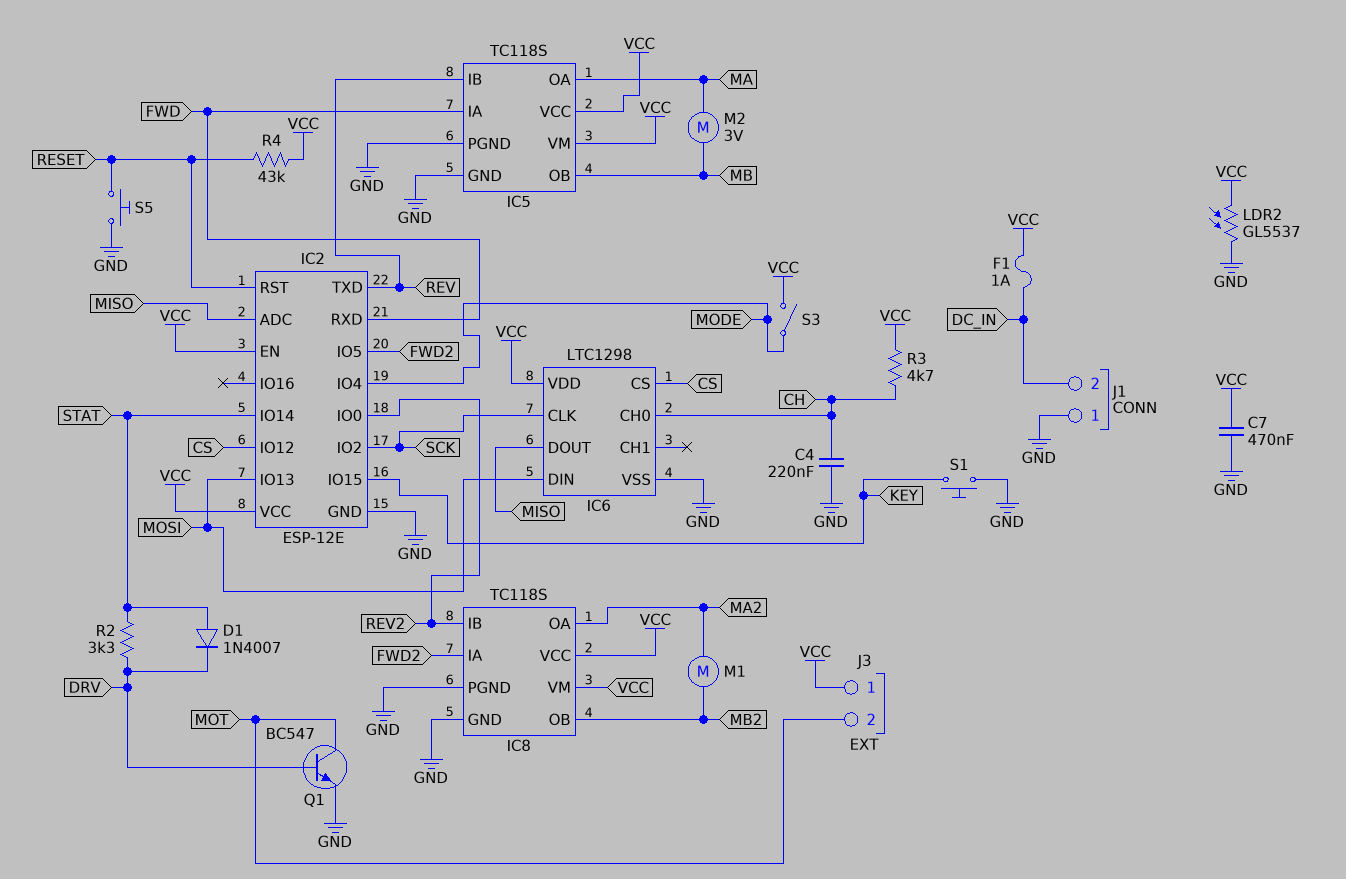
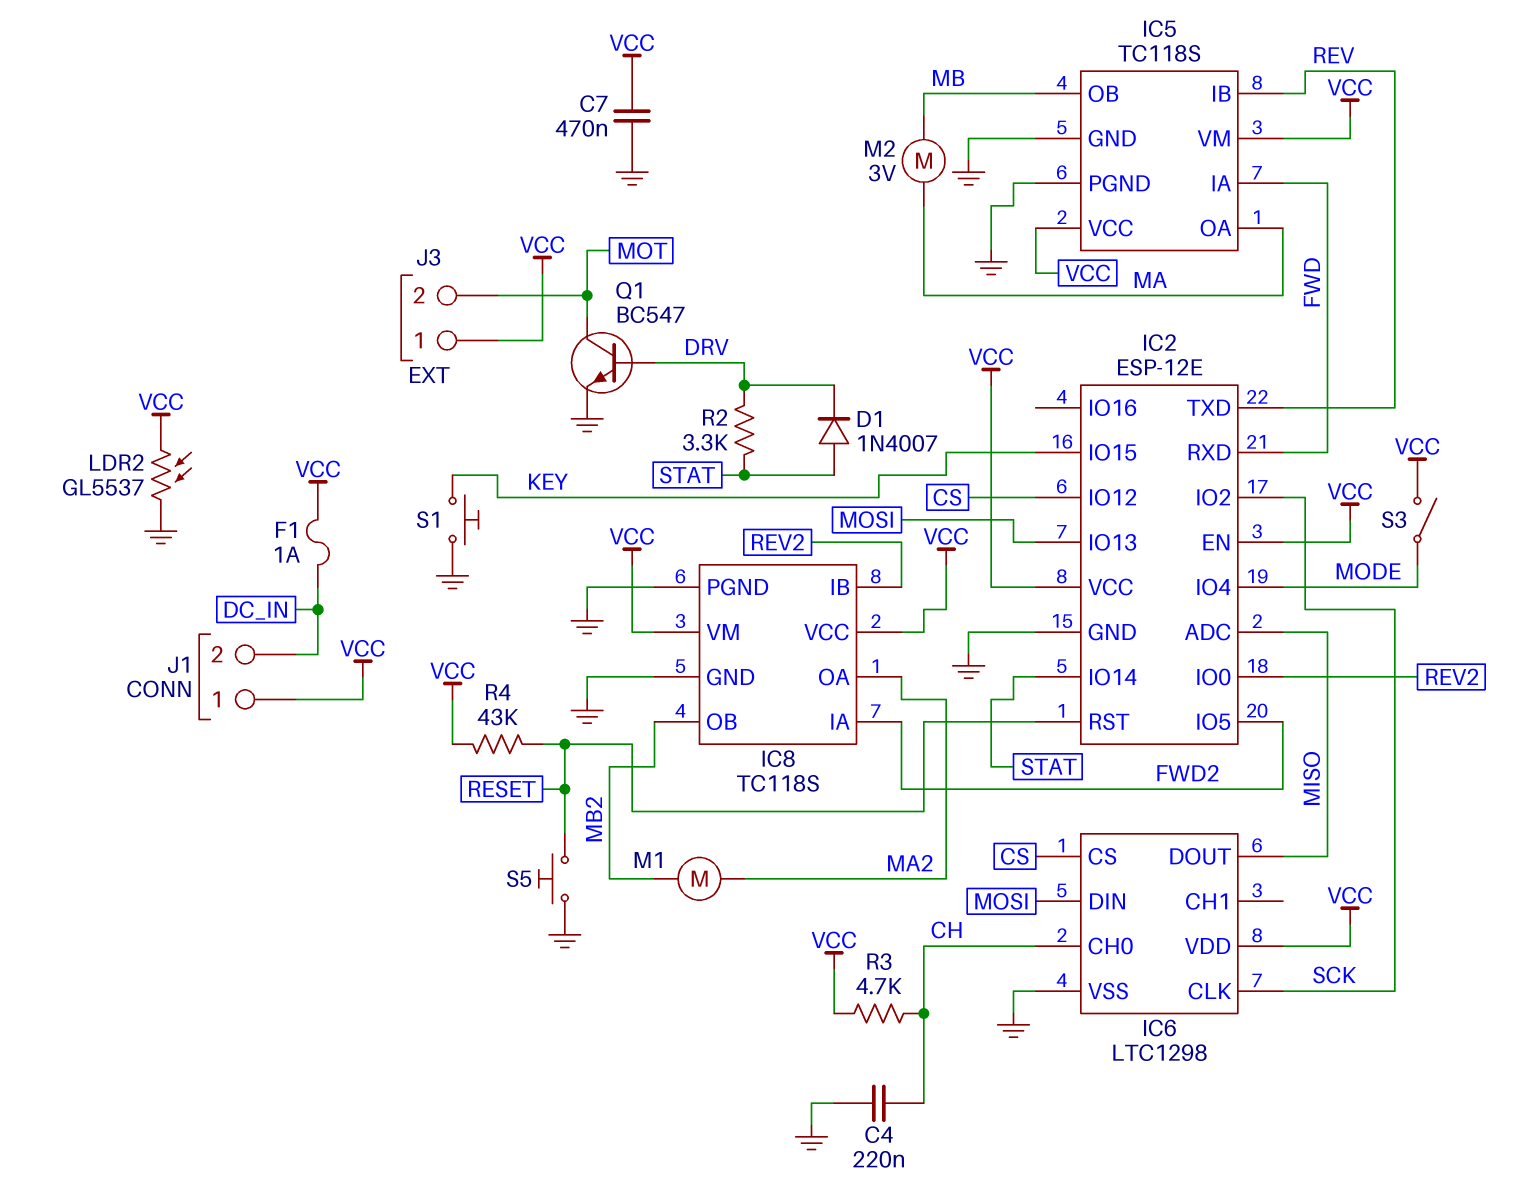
J1 pin 1: GND -> VCC

